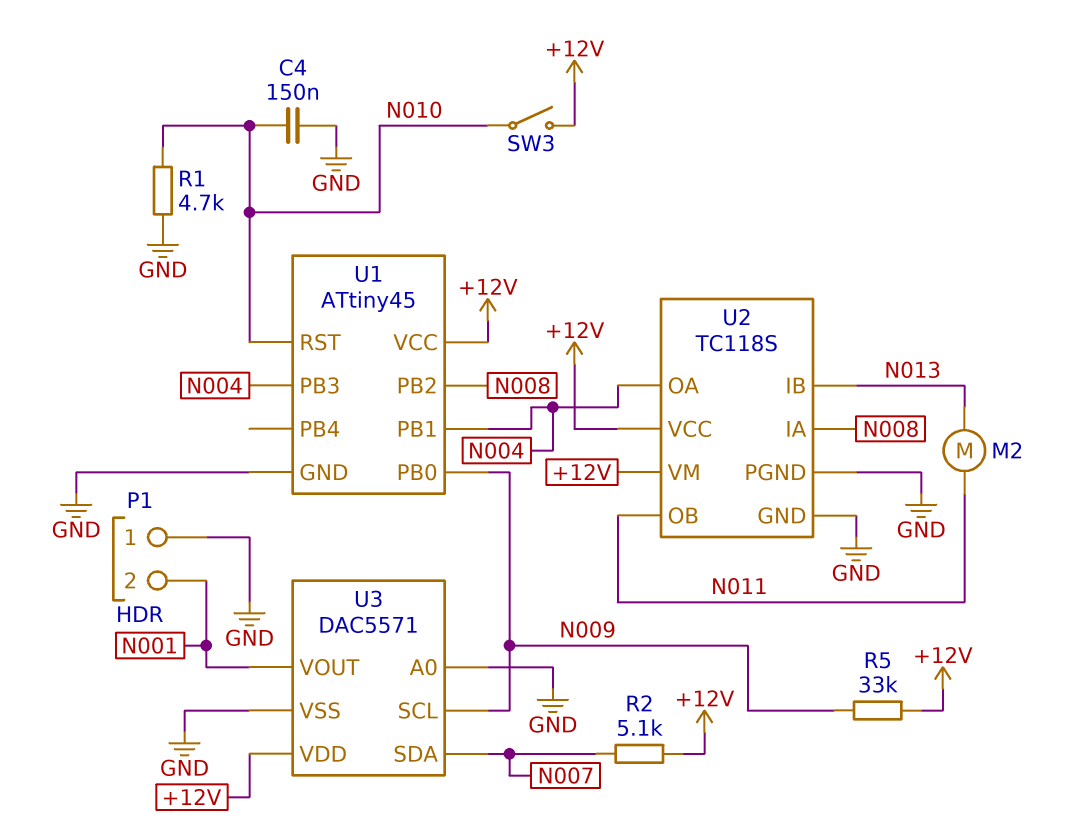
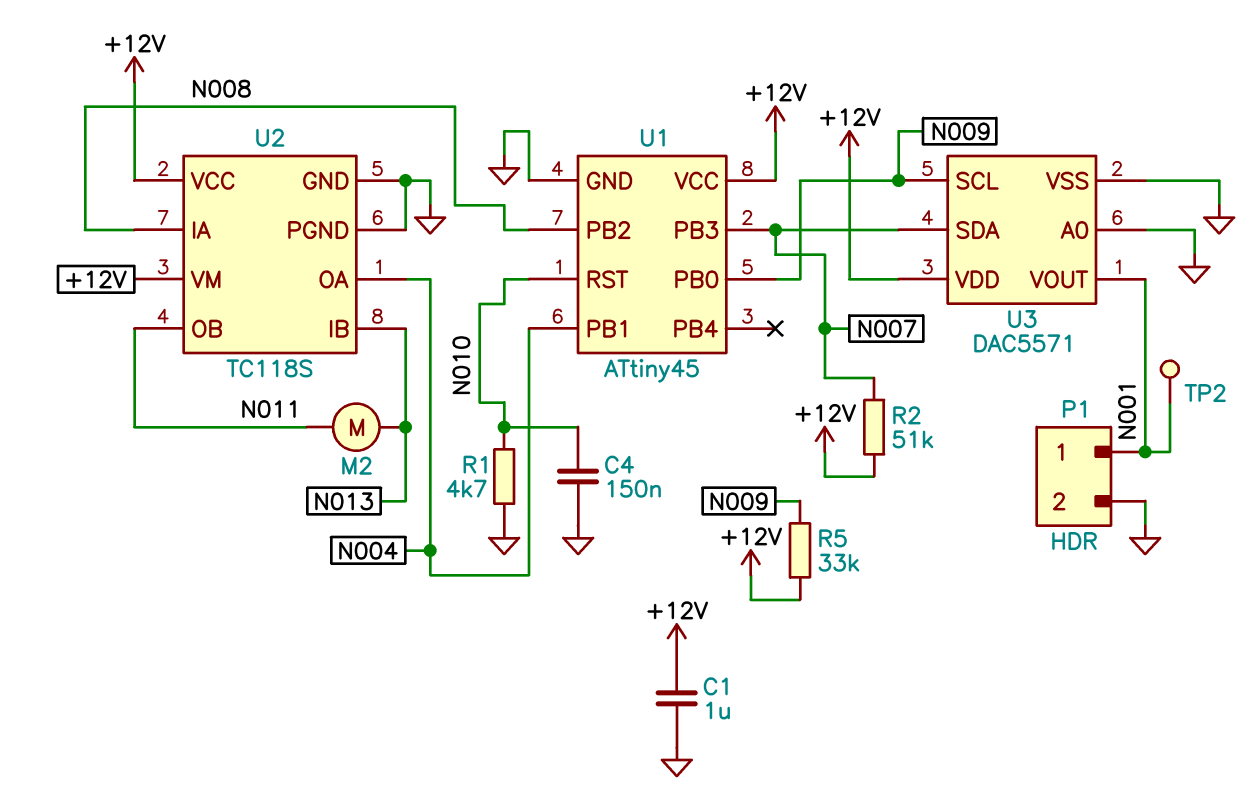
C1: none -> 1uF (+12V, GND)
P1 pin 1: GND -> N001
P1 pin 2: N001 -> GND
R2: 5.1k (+12V, N007) -> 51k (+12V, N007)
SW3: switch (+12V, N010) -> none
TP2: none -> test point (N001)
U1 pin PB3: N004 -> N007

